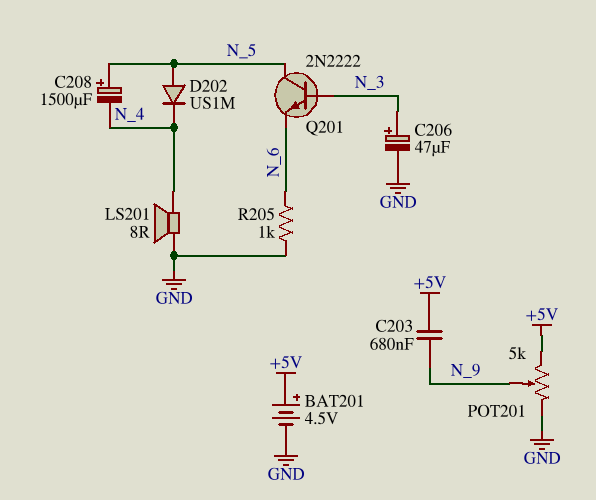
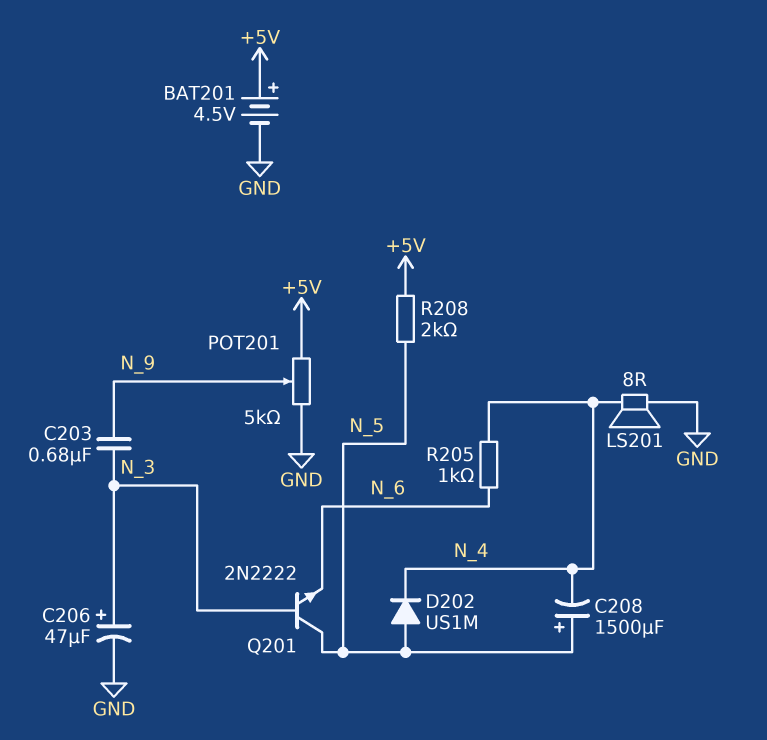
C203: 680nF (+5V, N_9) -> 680nF (N_3, N_9)
R205: 1k (GND, N_6) -> 1k (N_4, N_6)
R208: none -> 2k (+5V, N_5)

